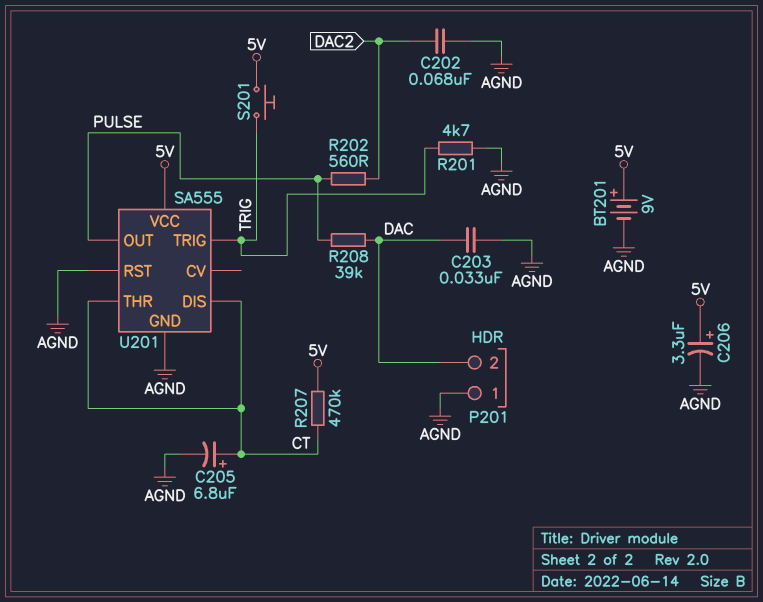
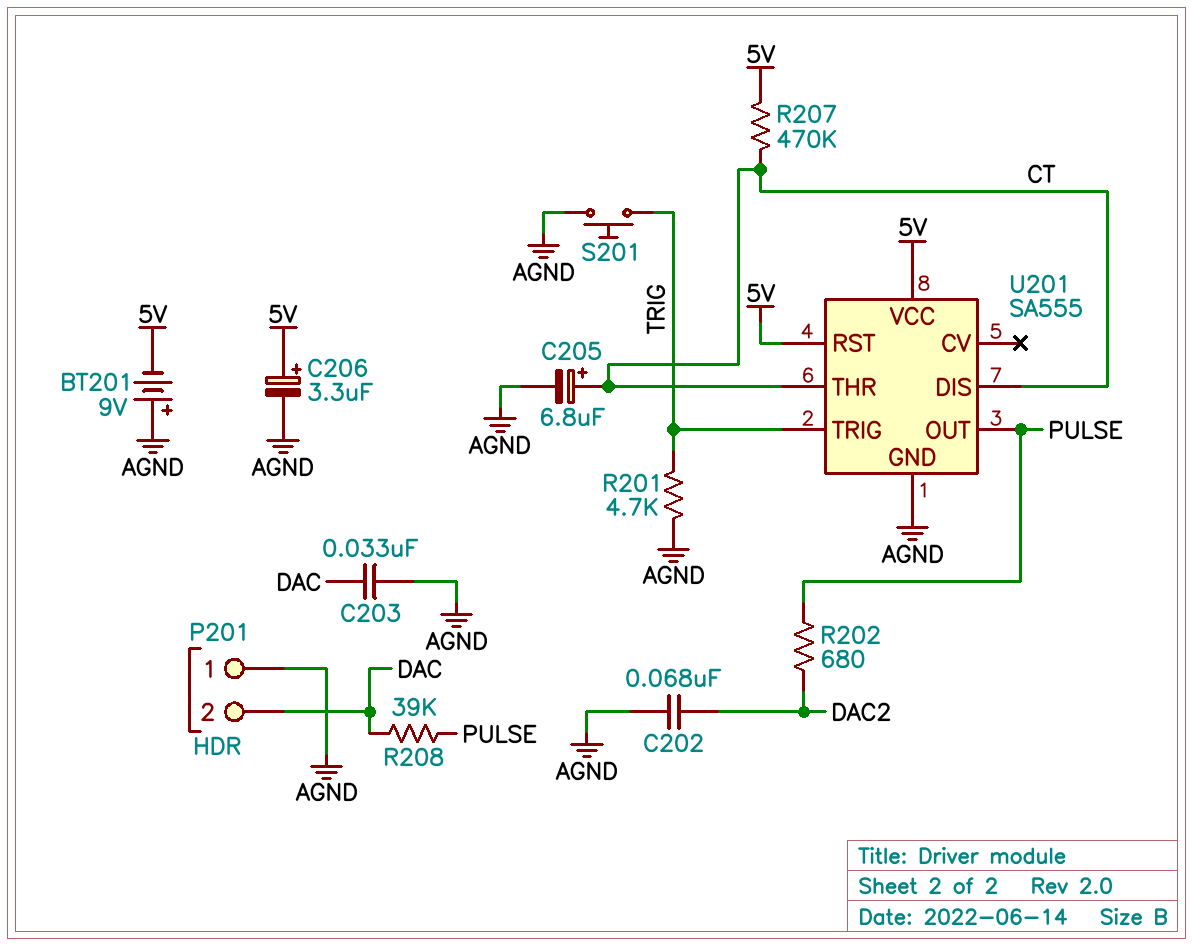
BT201: 9V (plus 5V, minus AGND) -> 9V (plus AGND, minus 5V)
R202: 560 (DAC2, PULSE) -> 680 (DAC2, PULSE)
S201: button (5V, TRIG) -> button (AGND, TRIG)
U201 pin RST: AGND -> 5V

